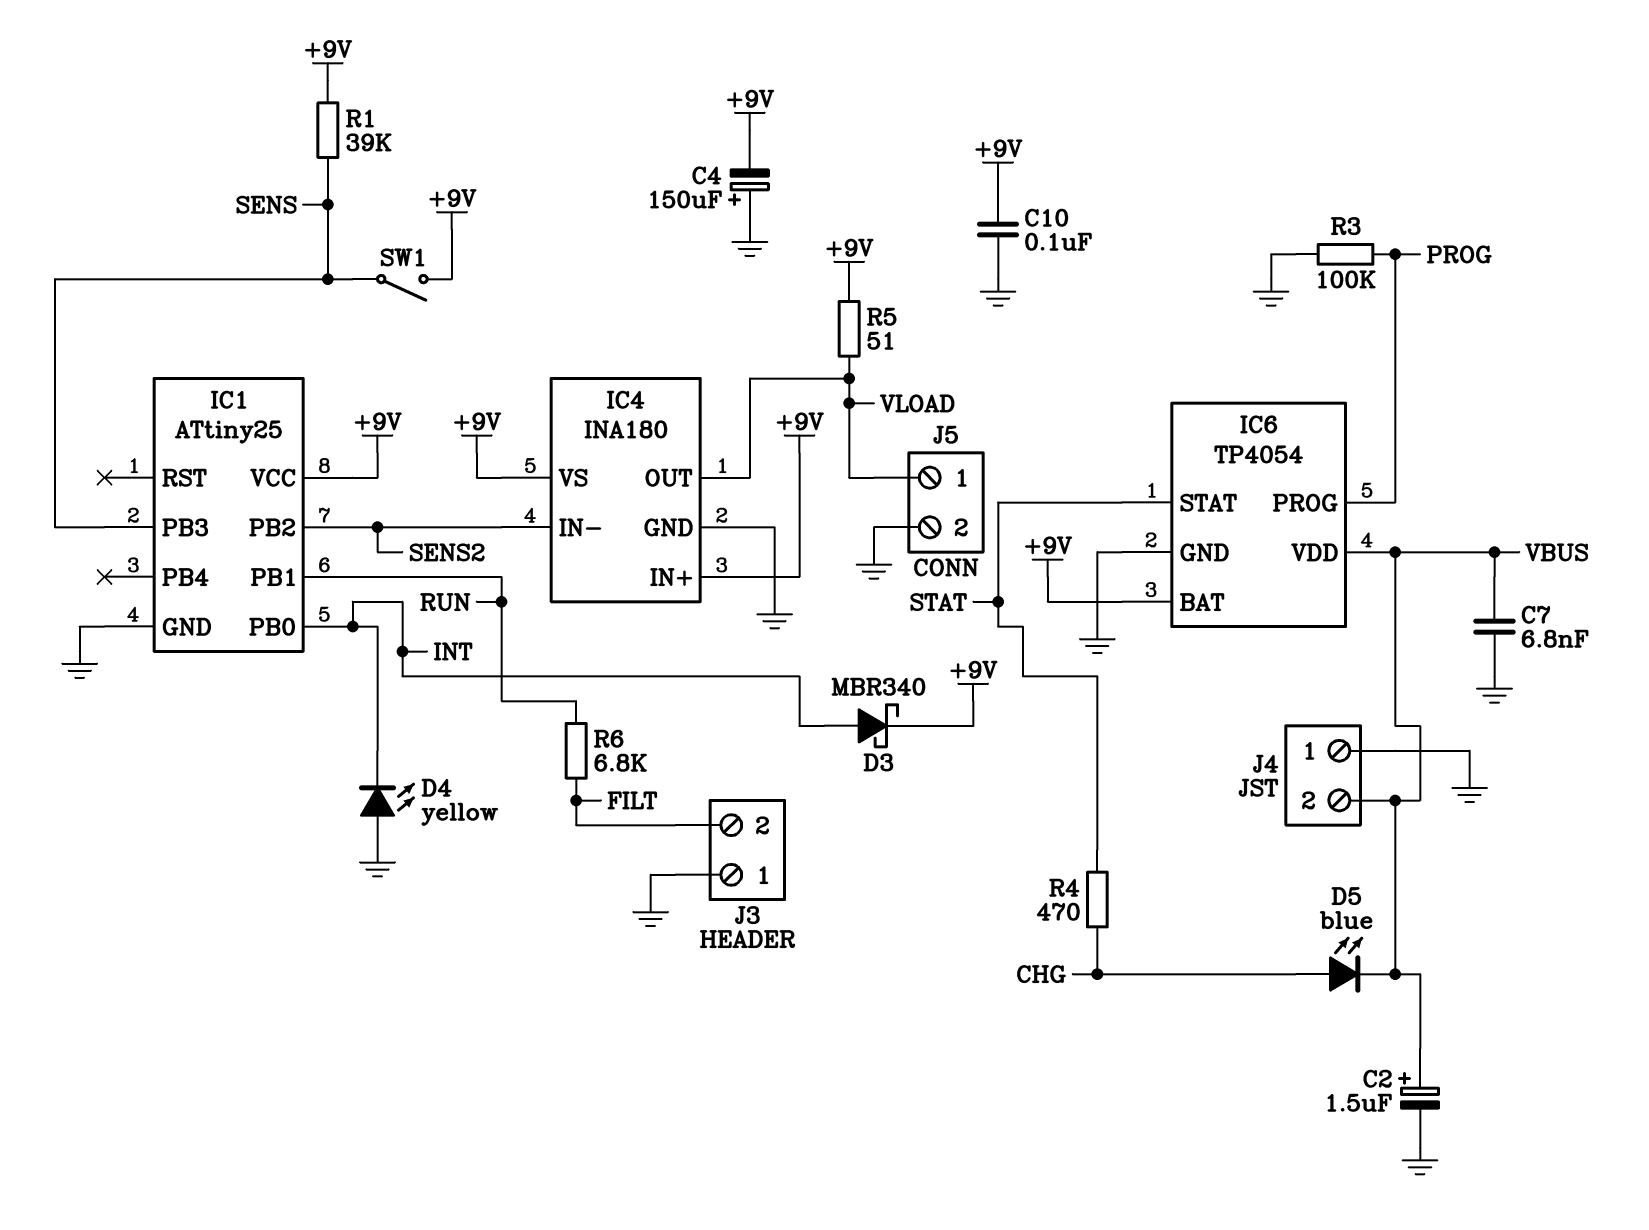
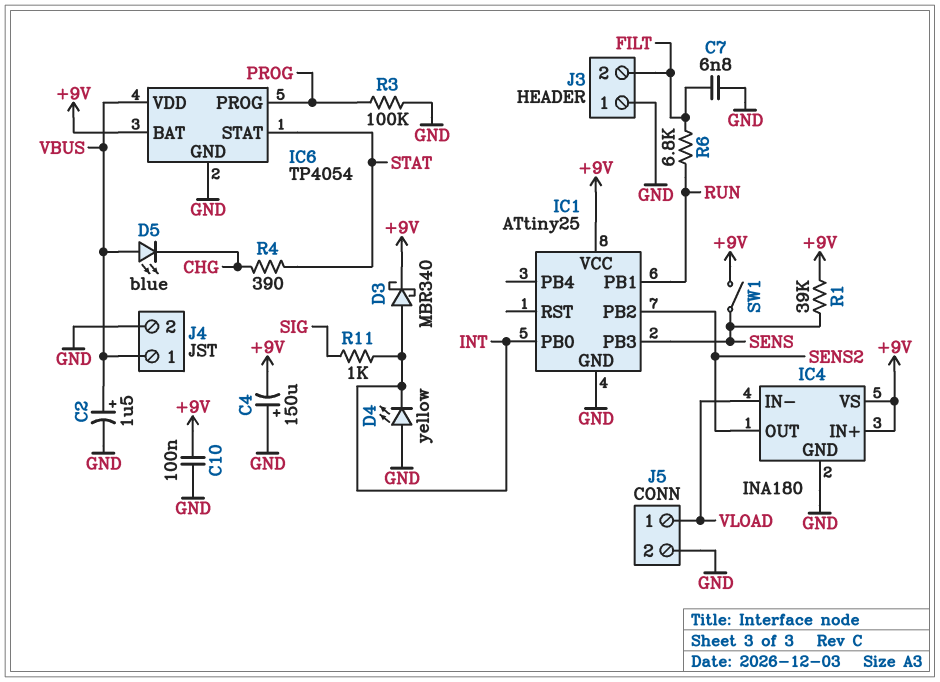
C7: 6.8nF (GND, VBUS) -> 6.8nF (FILT, GND)
D5: LED blue (A CHG, K VBUS) -> LED blue (A VBUS, K CHG)
IC4 pin IN-: SENS2 -> VLOAD
IC4 pin OUT: VLOAD -> SENS2
J4 pin 1: GND -> VBUS
J4 pin 2: VBUS -> GND
R4: 470 (CHG, STAT) -> 390 (CHG, STAT)
R5: 51 (+9V, VLOAD) -> none
R11: none -> 1k (INT, SIG)

